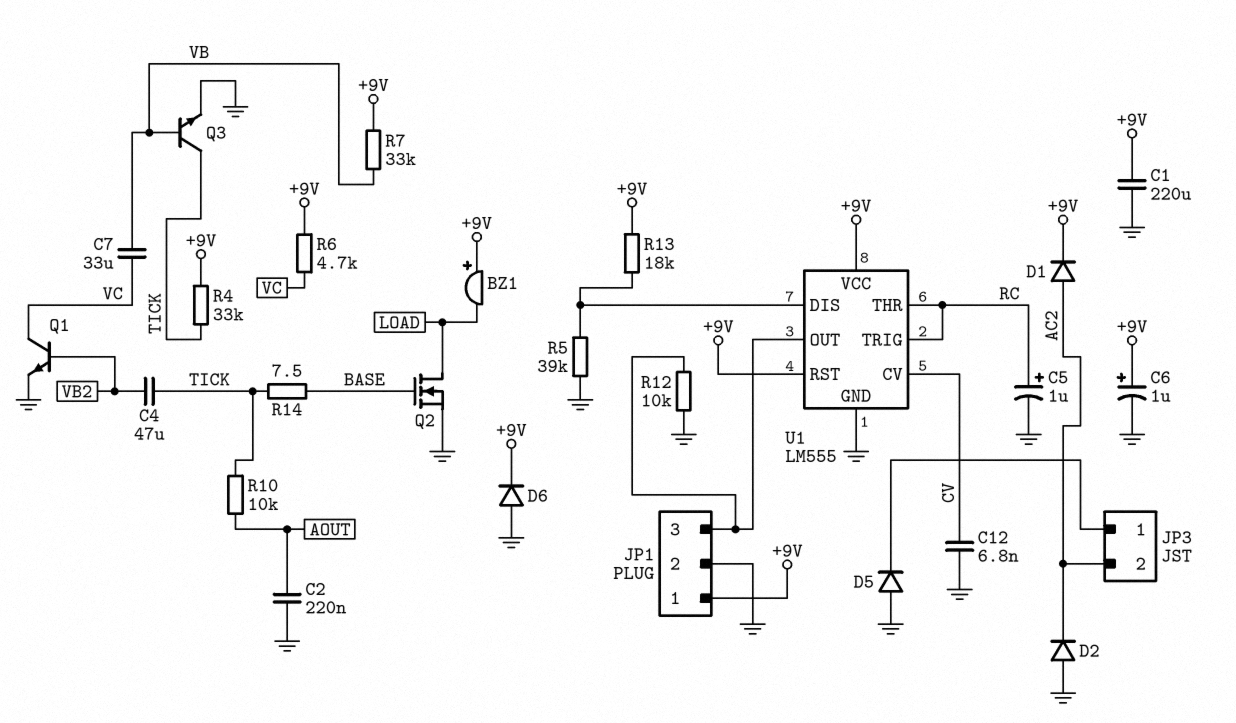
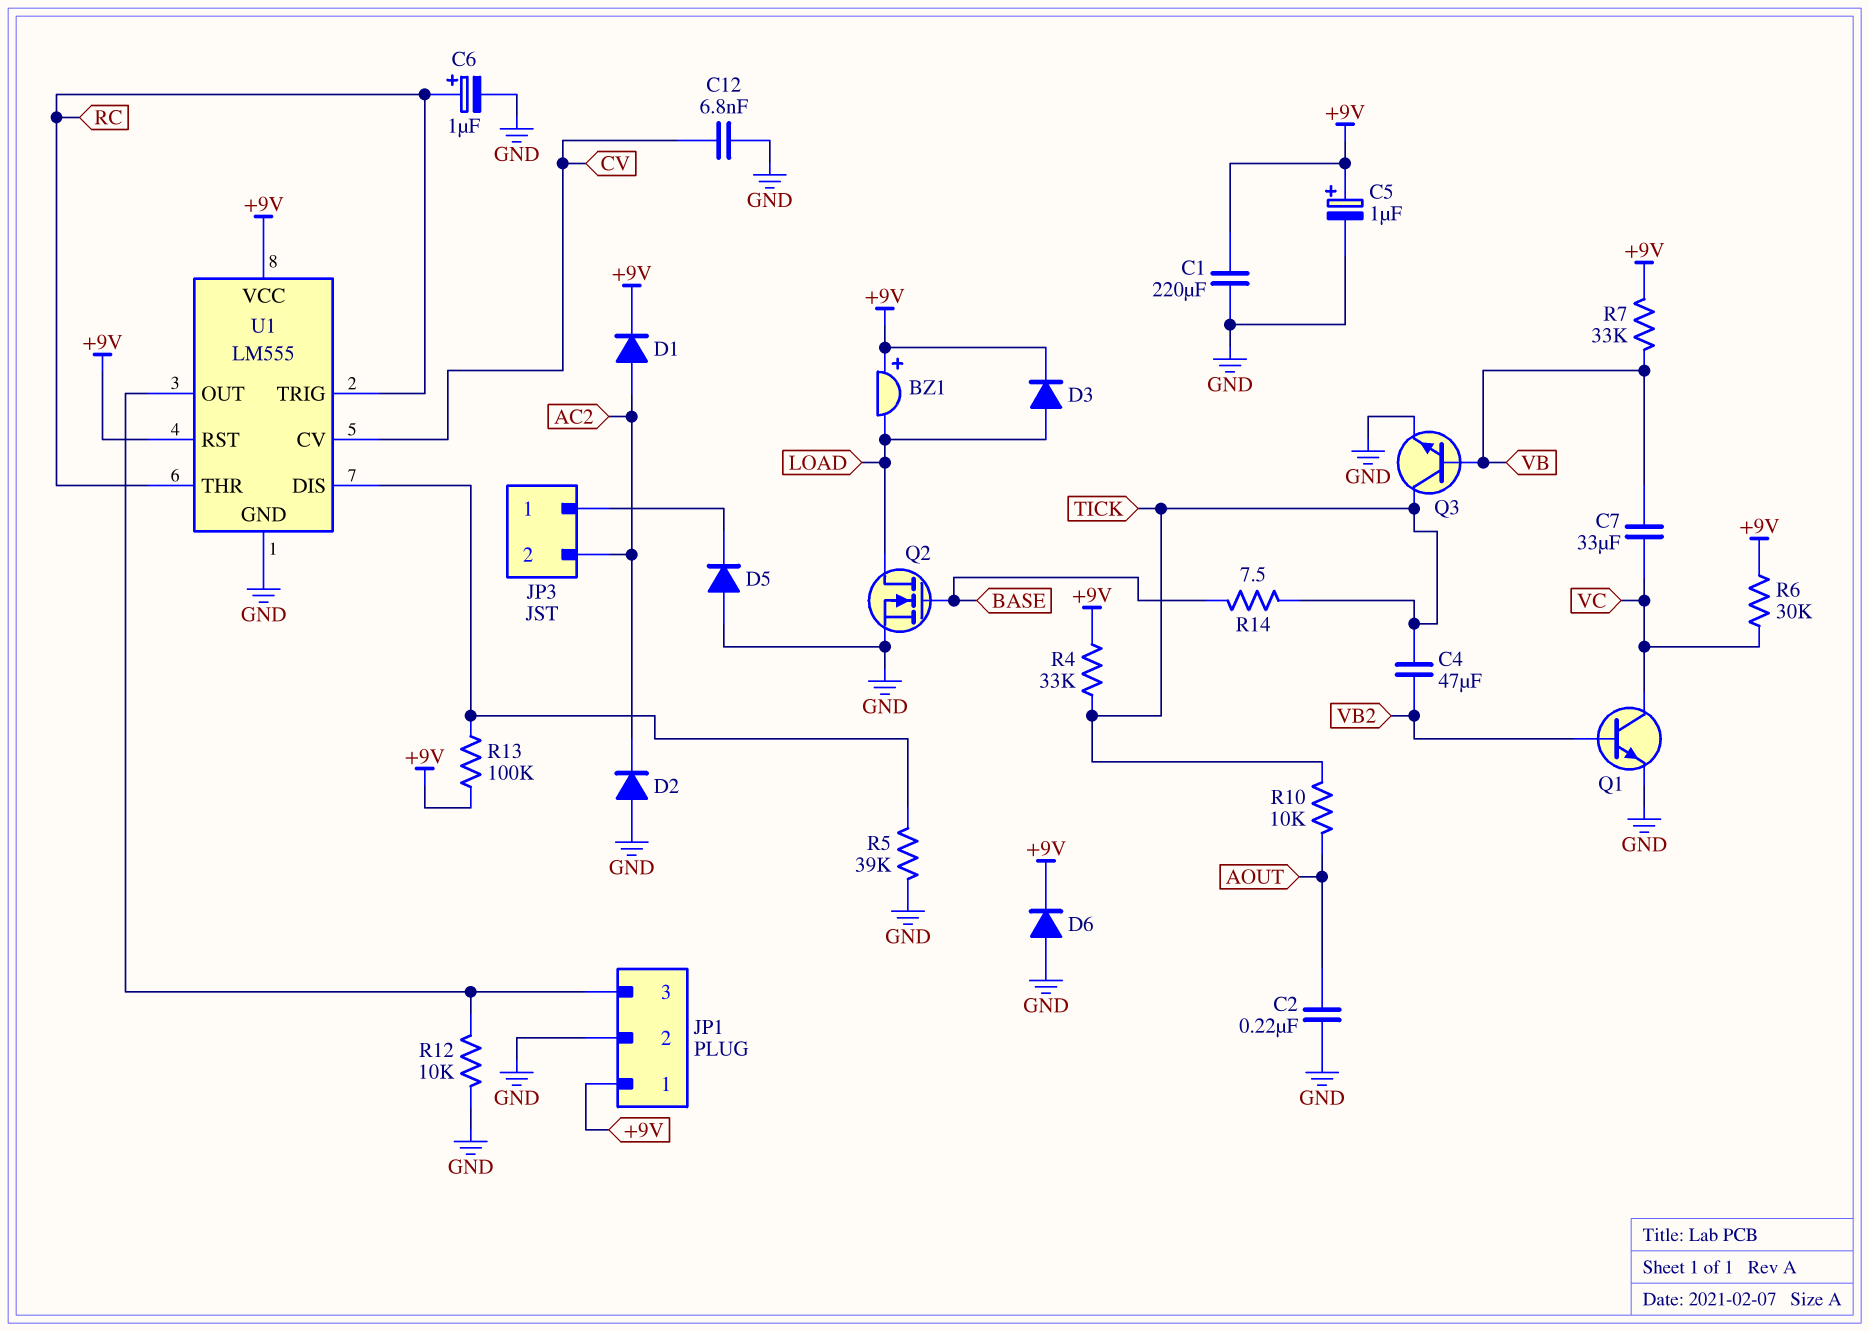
C5: 1uF (plus RC, minus GND) -> 1uF (plus +9V, minus GND)
C6: 1uF (plus +9V, minus GND) -> 1uF (plus RC, minus GND)
D3: none -> diode (A LOAD, K +9V)
R6: 4.7k (+9V, VC) -> 30k (+9V, VC)
R13: 18k (+9V, U1/DIS) -> 100k (+9V, U1/DIS)

